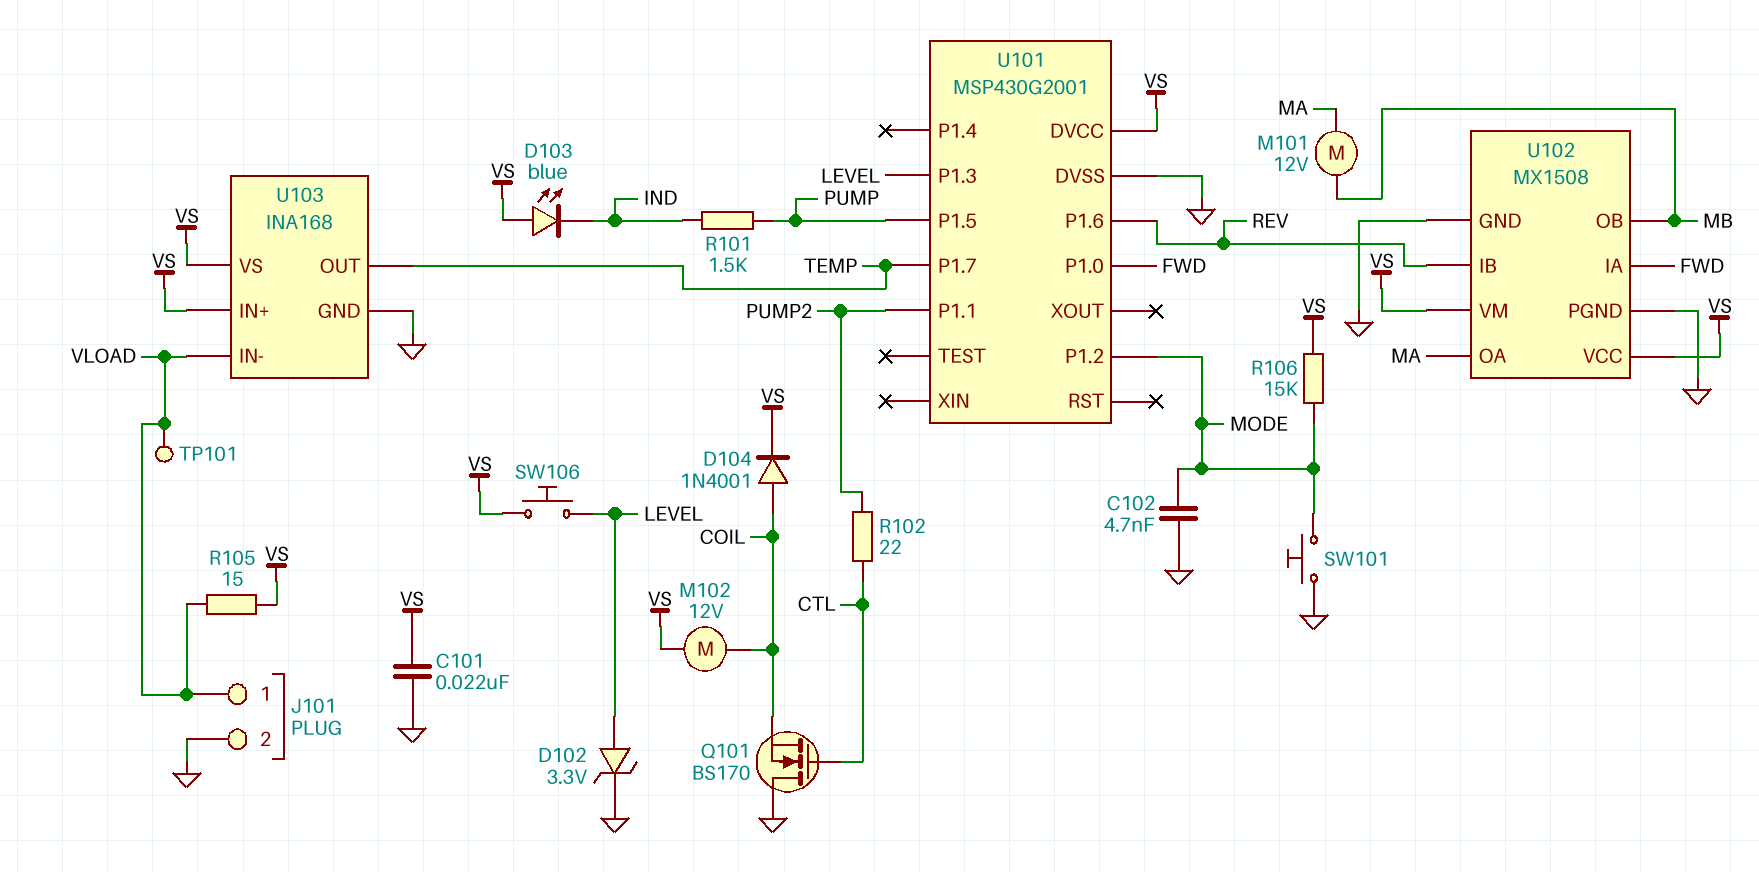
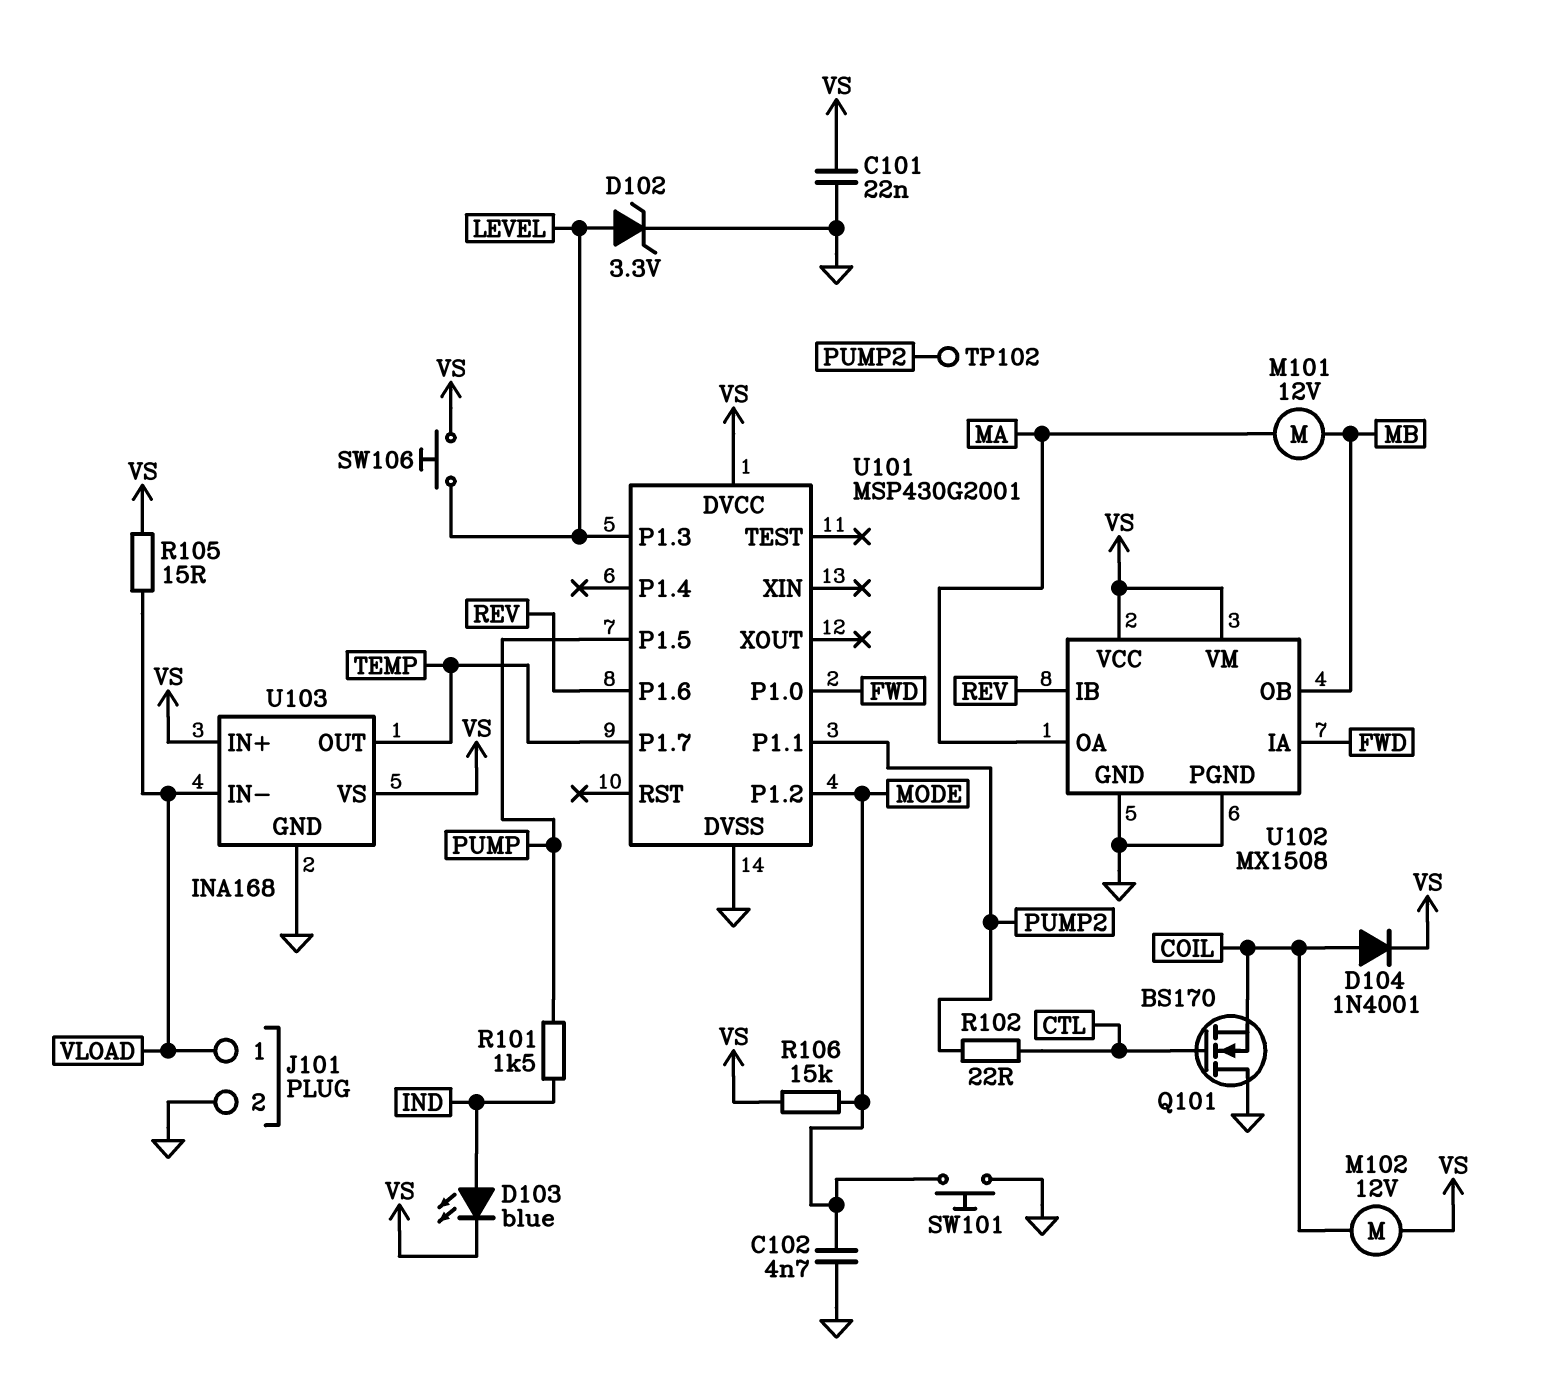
D103: LED blue (A VS, K IND) -> LED blue (A IND, K VS)
TP101: test point (VLOAD) -> none
TP102: none -> test point (PUMP2)

